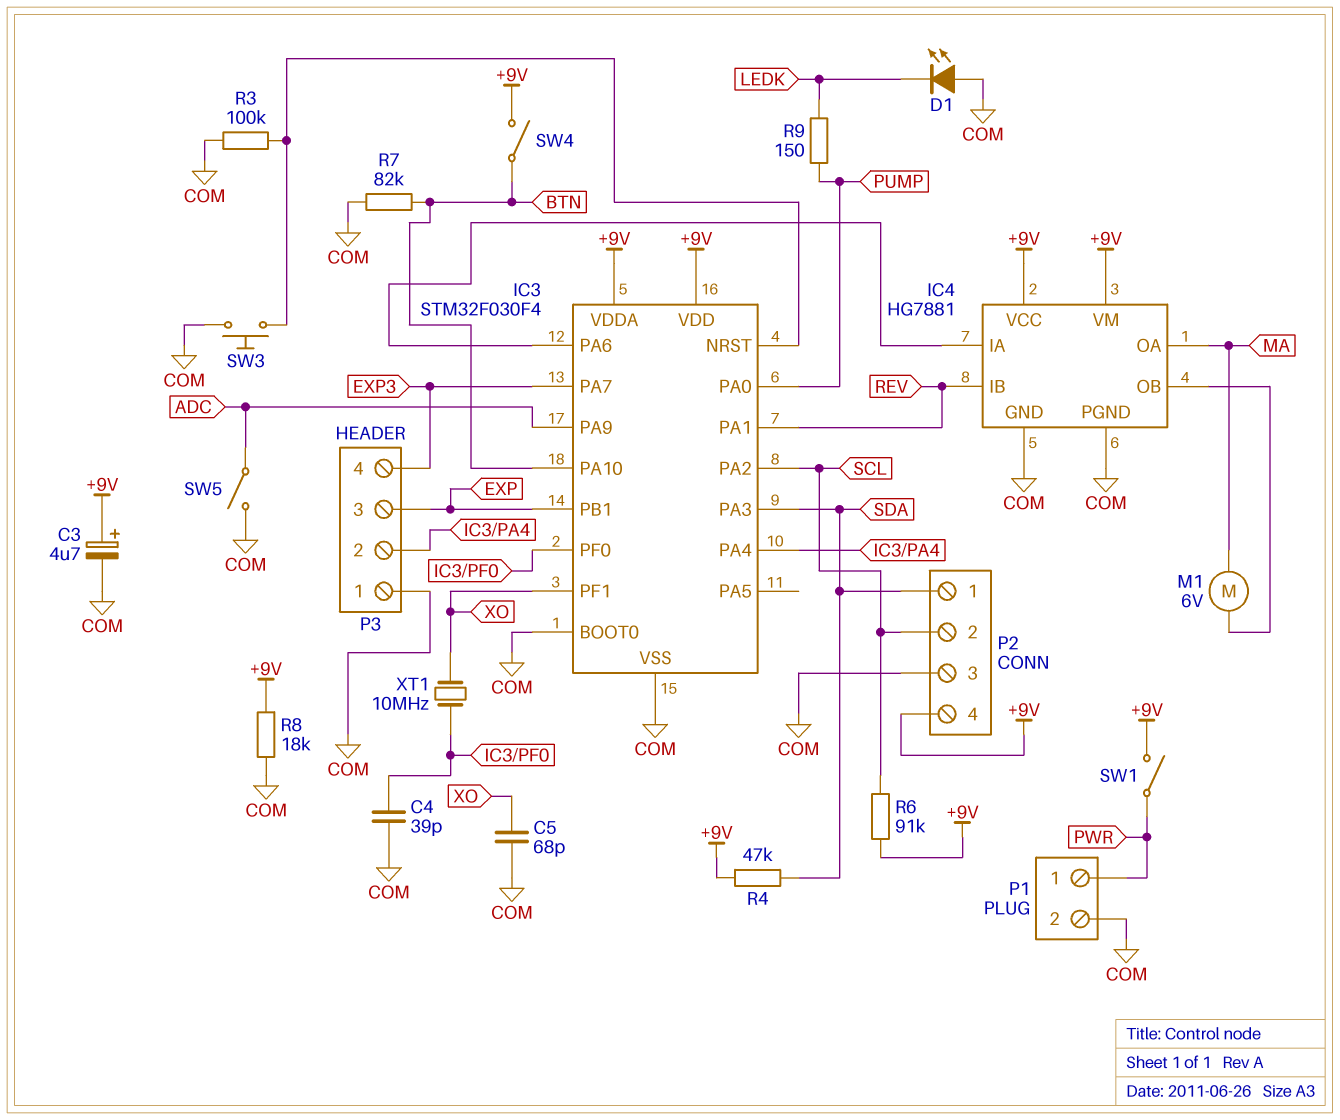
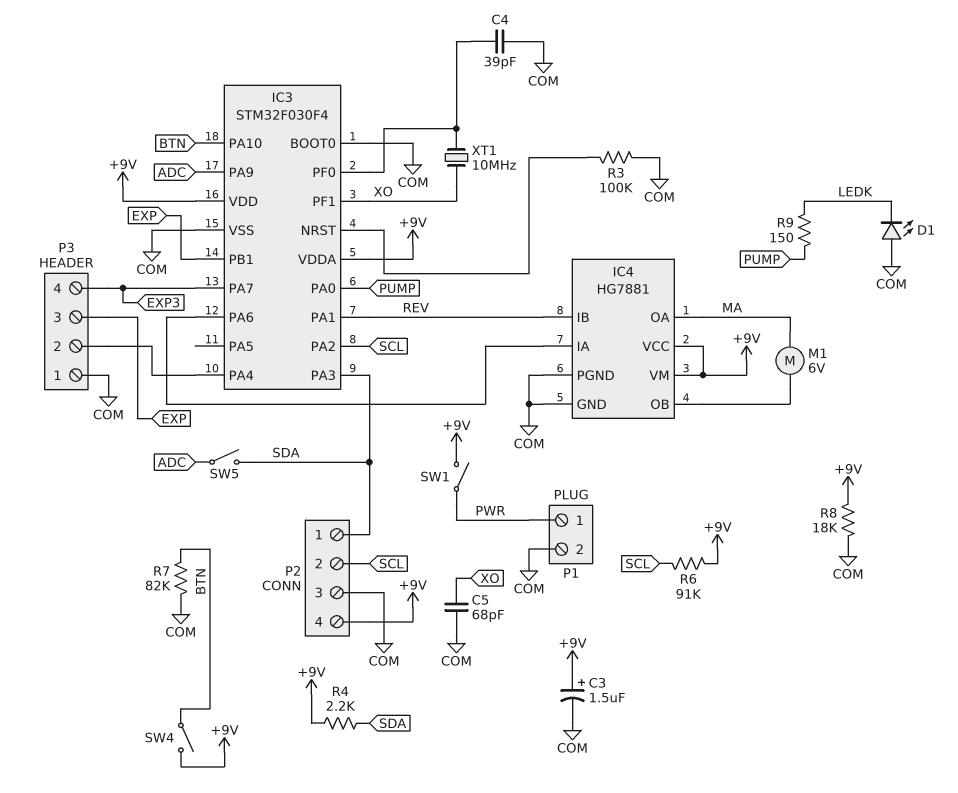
C3: 4.7uF (plus +9V, minus COM) -> 1.5uF (plus +9V, minus COM)
R4: 47k (+9V, SDA) -> 2.2k (+9V, SDA)
SW3: button (COM, IC3/NRST) -> none
SW5: switch (ADC, COM) -> switch (ADC, SDA)

